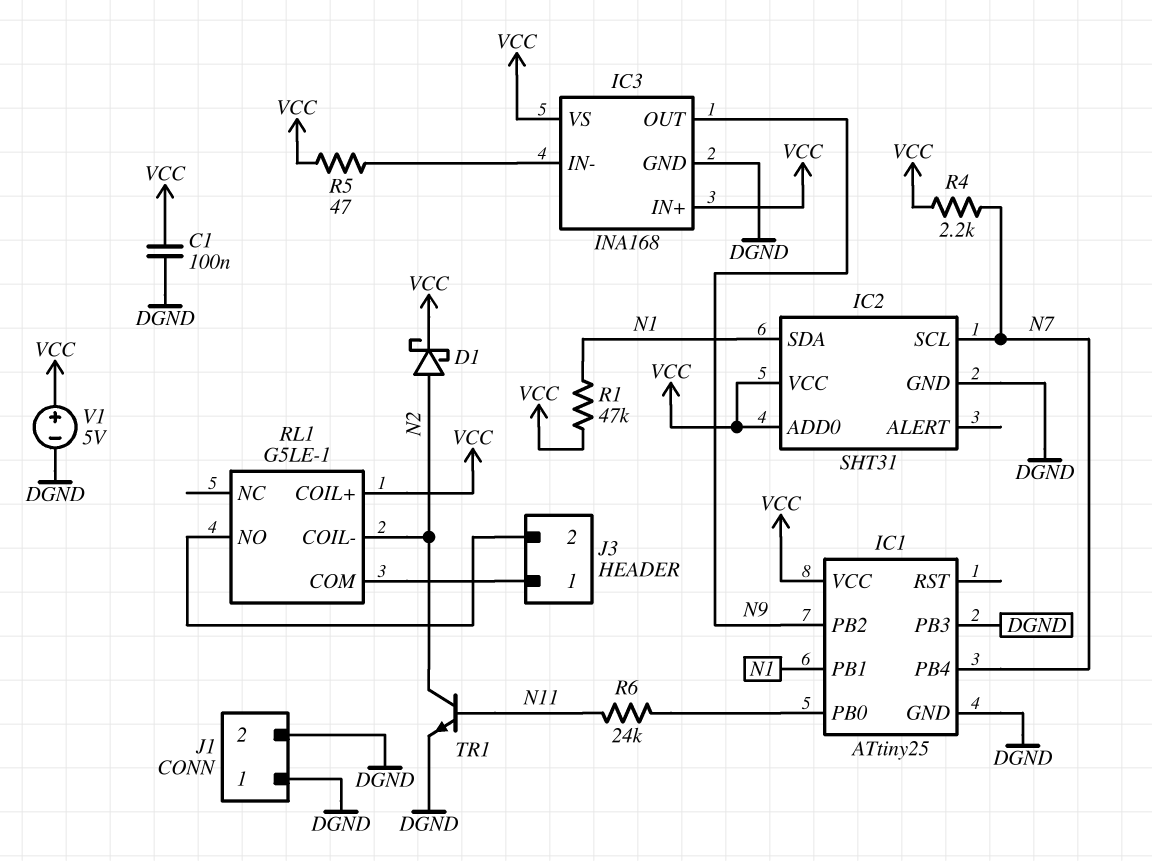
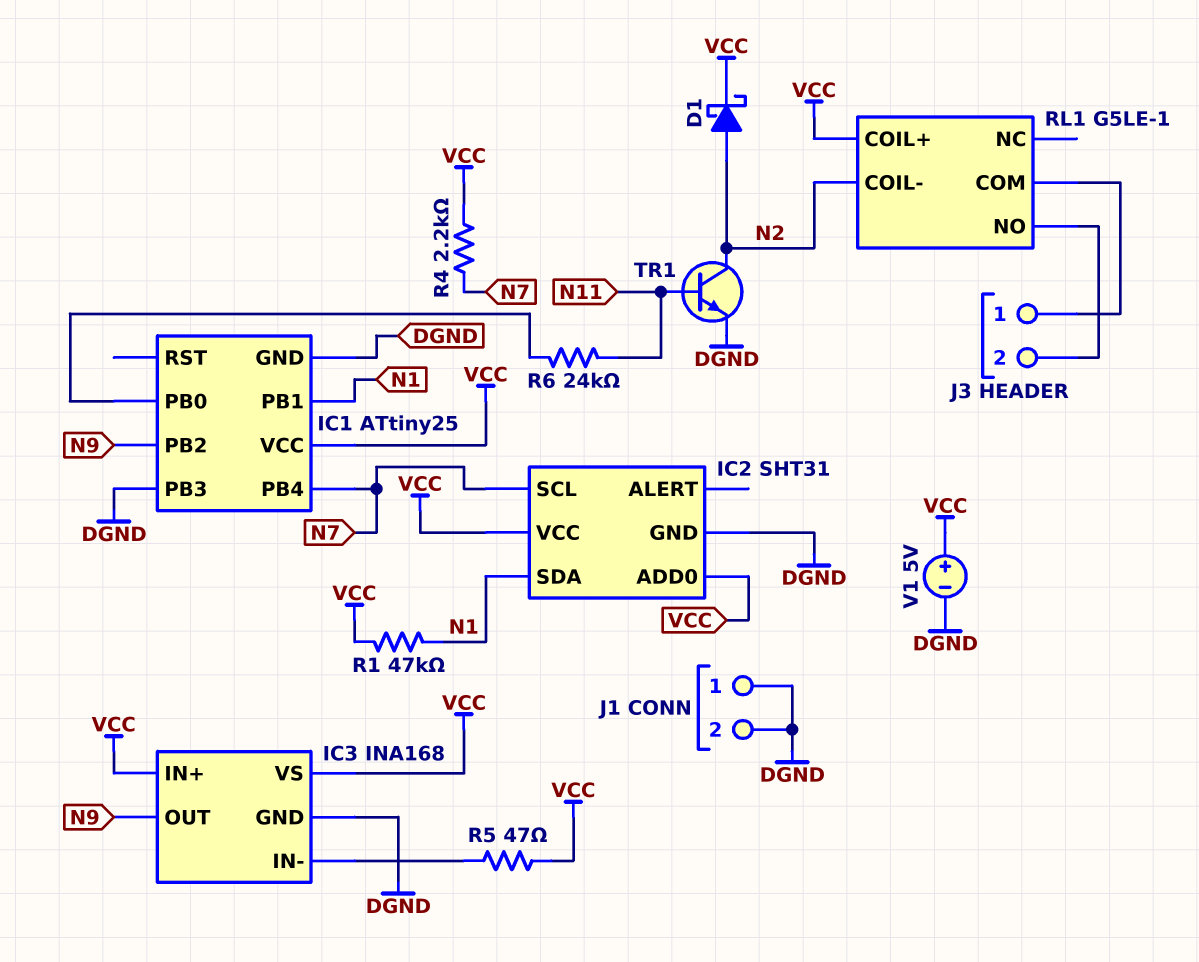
C1: 100nF (DGND, VCC) -> none

